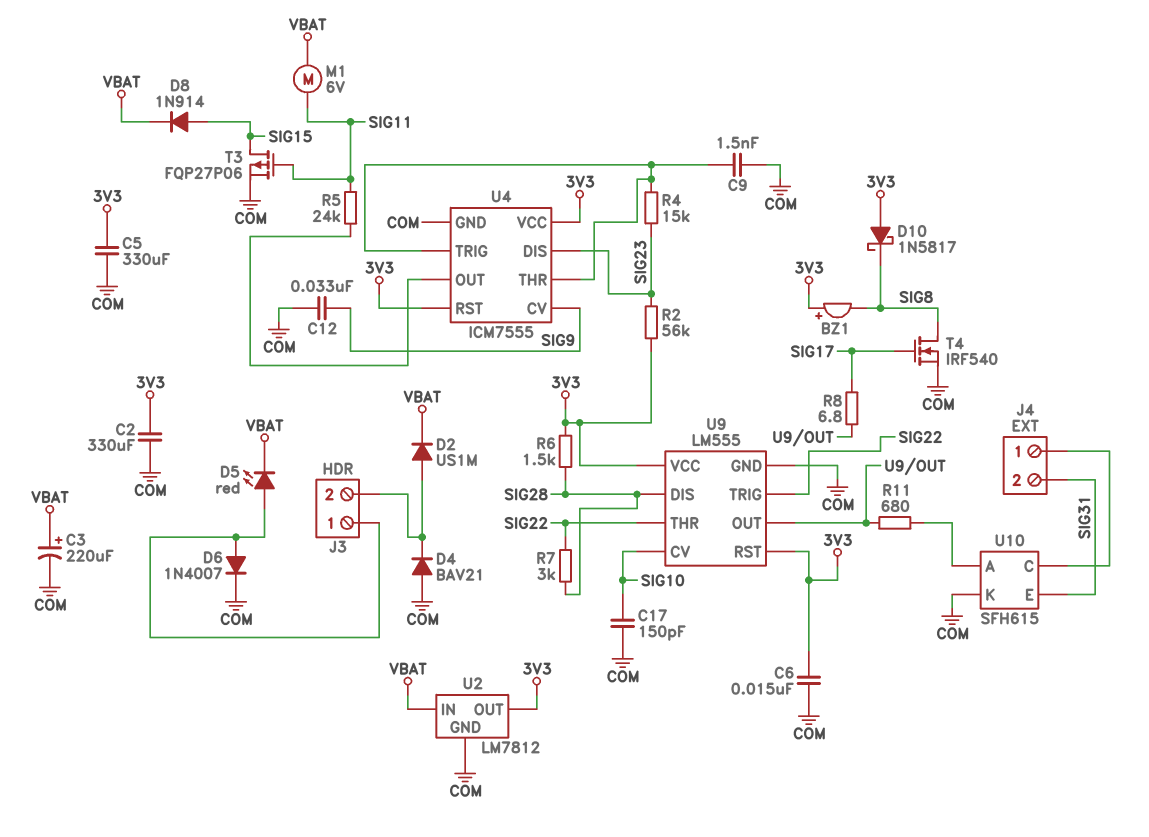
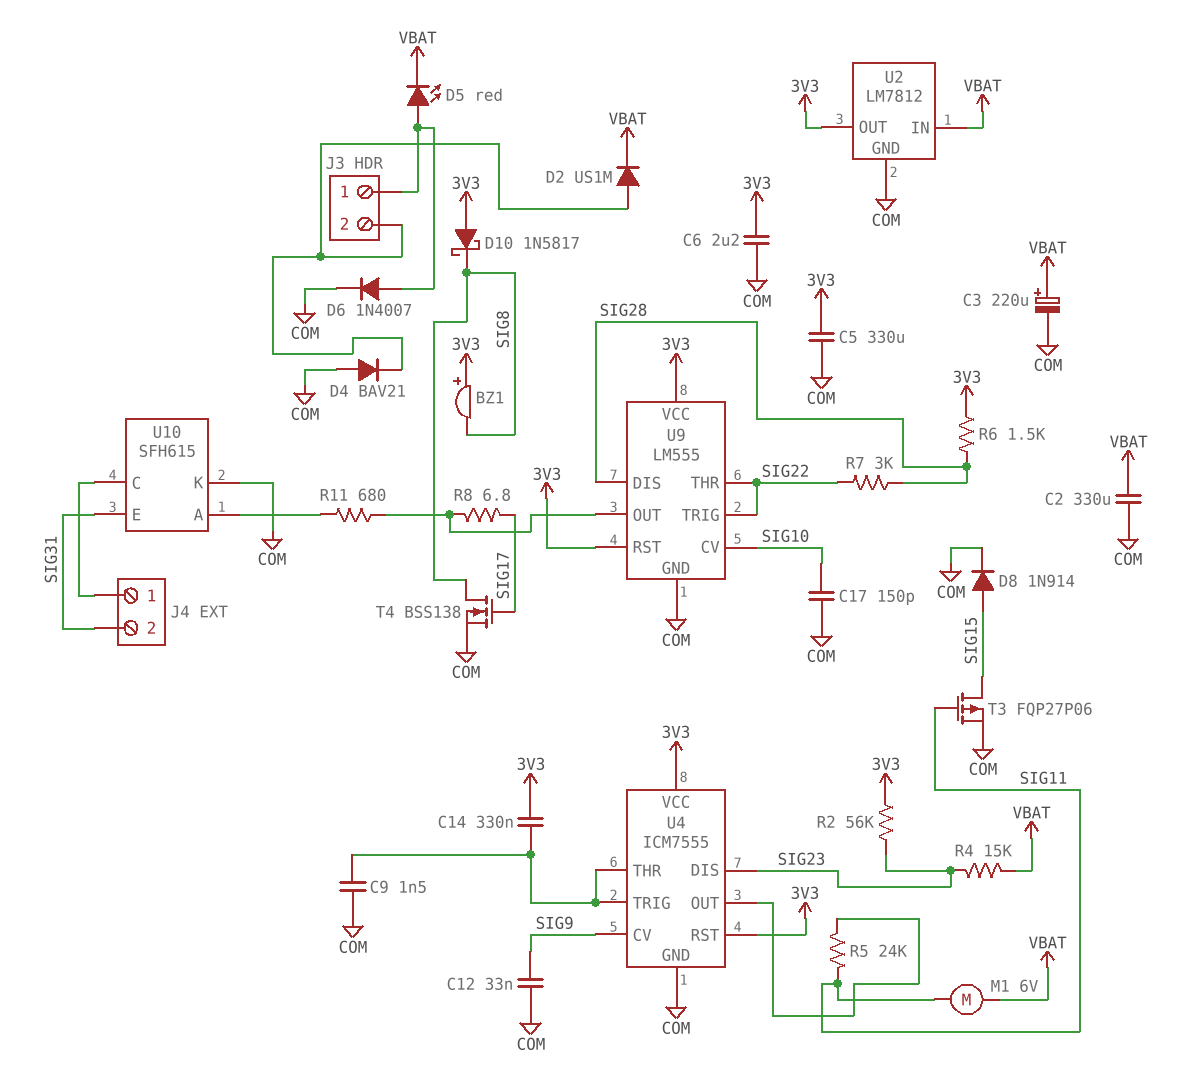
C2: 330uF (3V3, COM) -> 330uF (COM, VBAT)
C6: 15nF (3V3, COM) -> 2.2uF (3V3, COM)
C14: none -> 330nF (3V3, U4/THR)
D8: diode 1N914 (A SIG15, K VBAT) -> diode 1N914 (A SIG15, K COM)
R4: 15k (SIG23, U4/THR) -> 15k (SIG23, VBAT)
T4: NMOS IRF540 (G SIG17, D SIG8, S COM) -> NMOS BSS138 (G SIG17, D SIG8, S COM)

